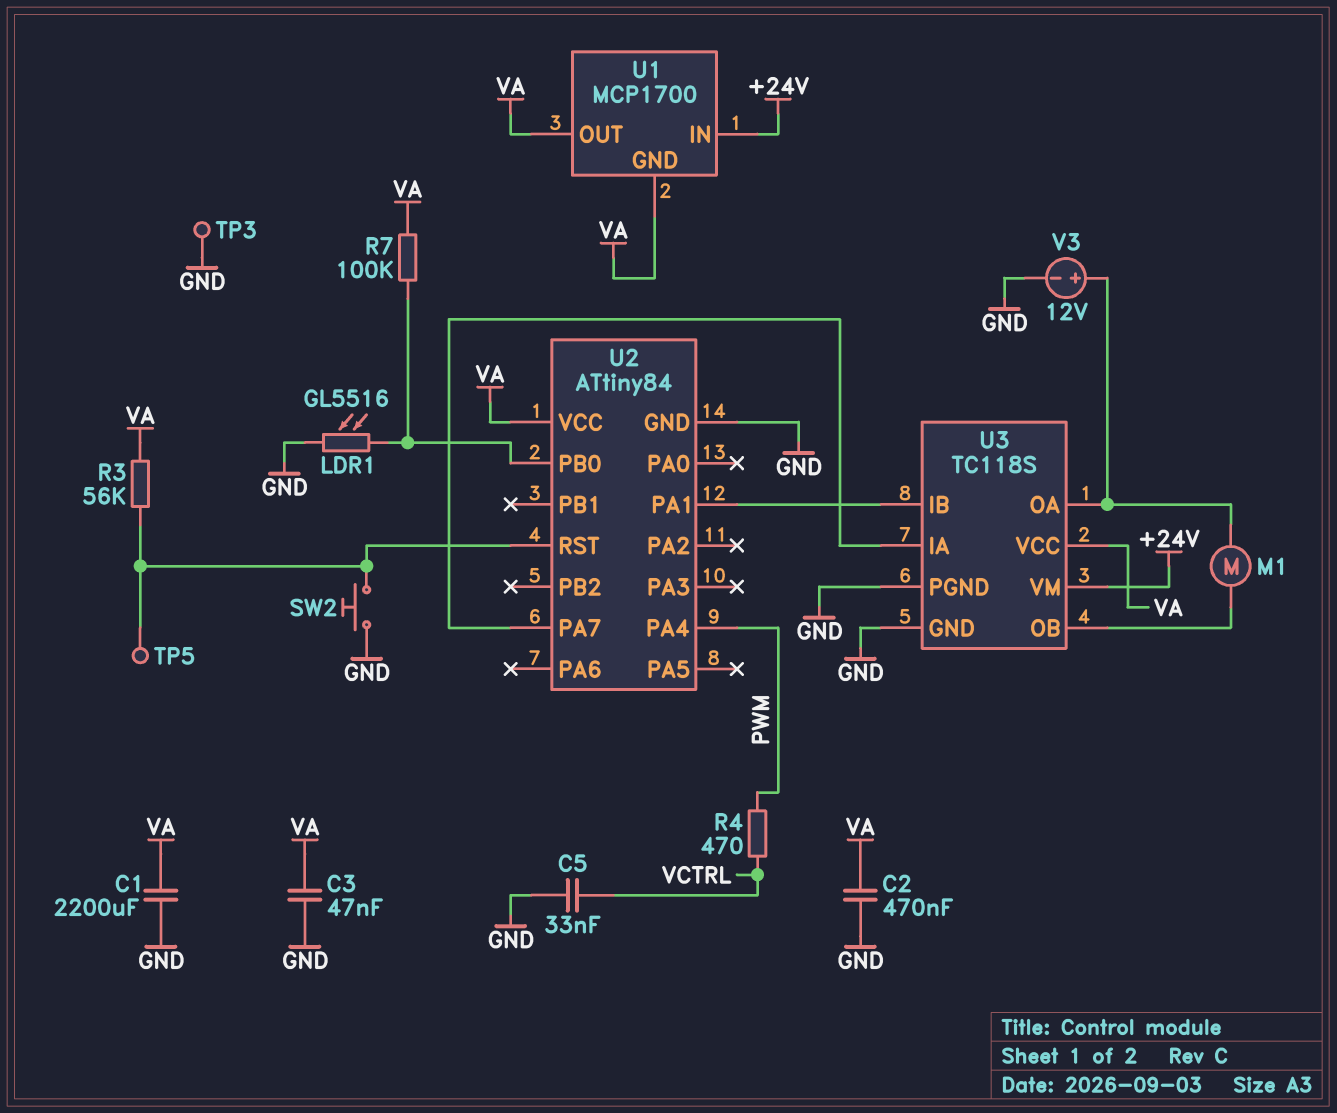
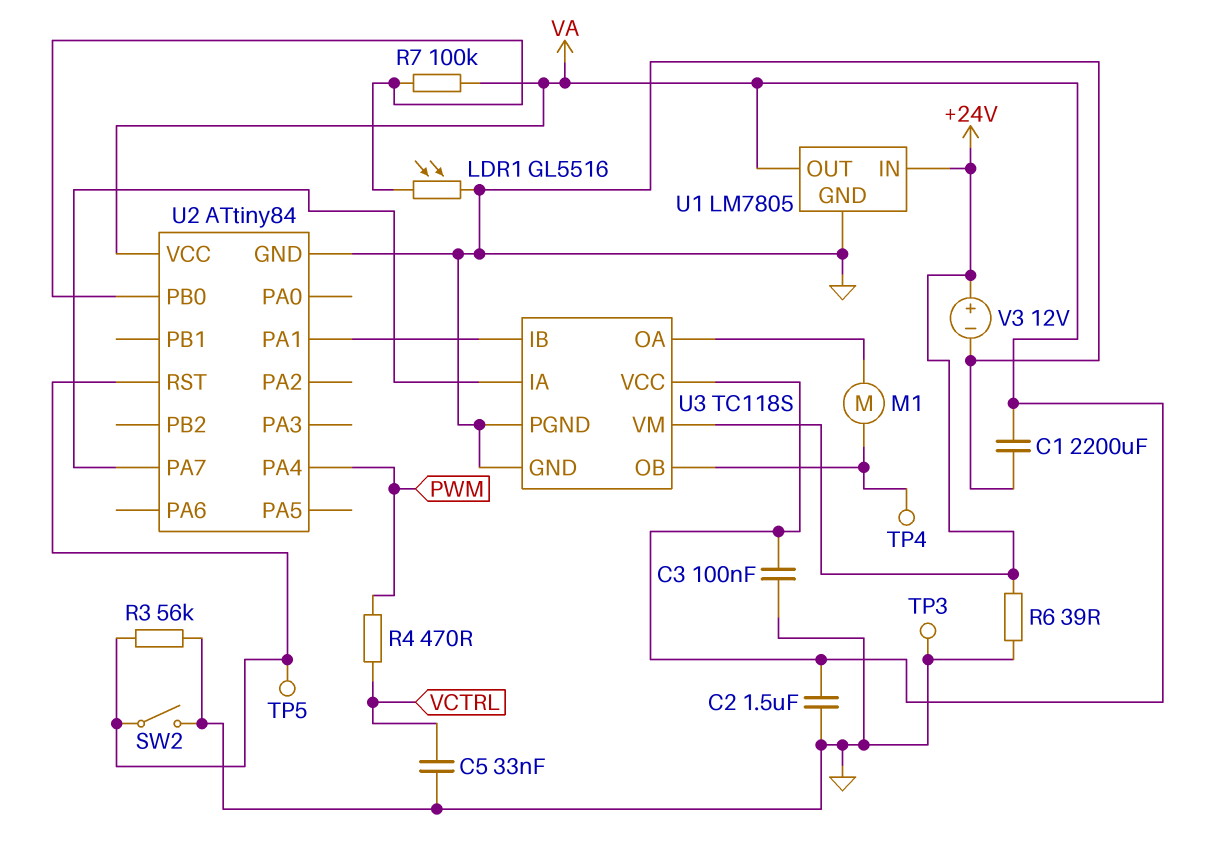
C2: 470nF (GND, VA) -> 1.5uF (GND, VA)
C3: 47nF (GND, VA) -> 100nF (GND, VA)
R3: 56k (U2/RST, VA) -> 56k (GND, U2/RST)
R6: none -> 39 (+24V, GND)
SW2: button (GND, U2/RST) -> switch (GND, U2/RST)
TP4: none -> test point (U3/OB)
U1: MCP1700 -> LM7805
U1 pin GND: VA -> GND
V3: 12V (plus U3/OA, minus GND) -> 12V (plus +24V, minus GND)

